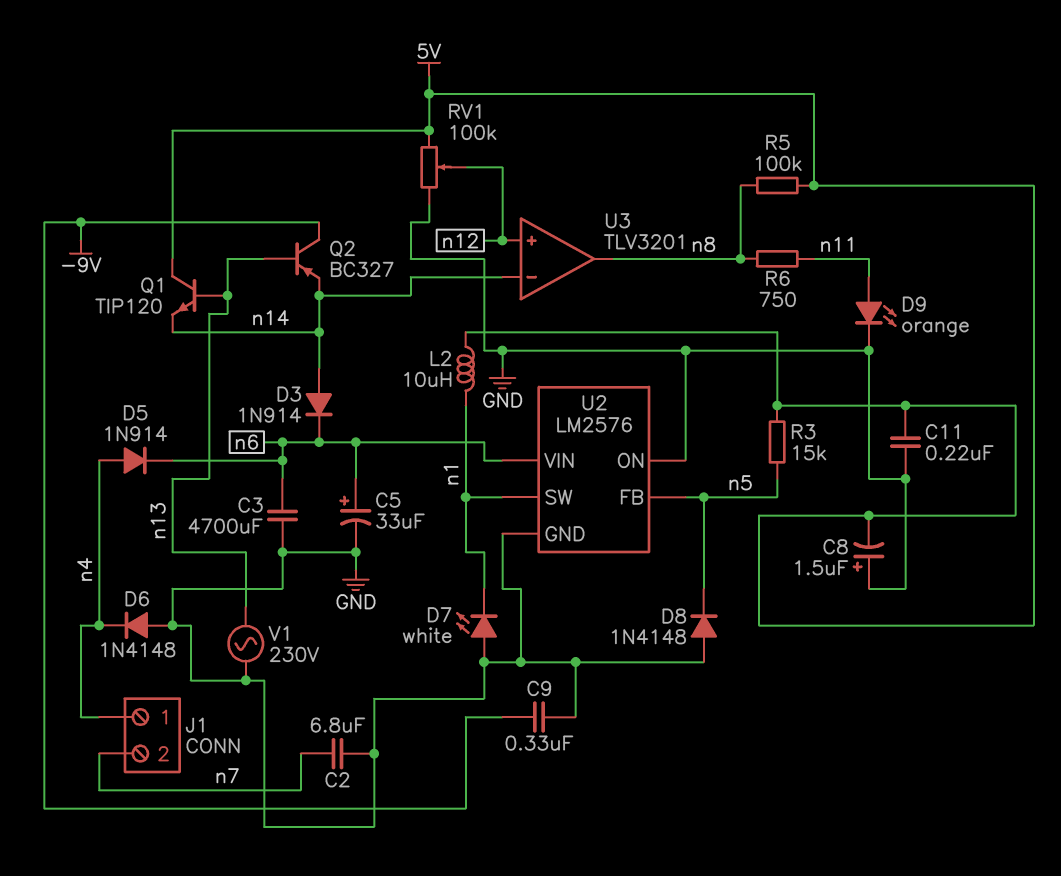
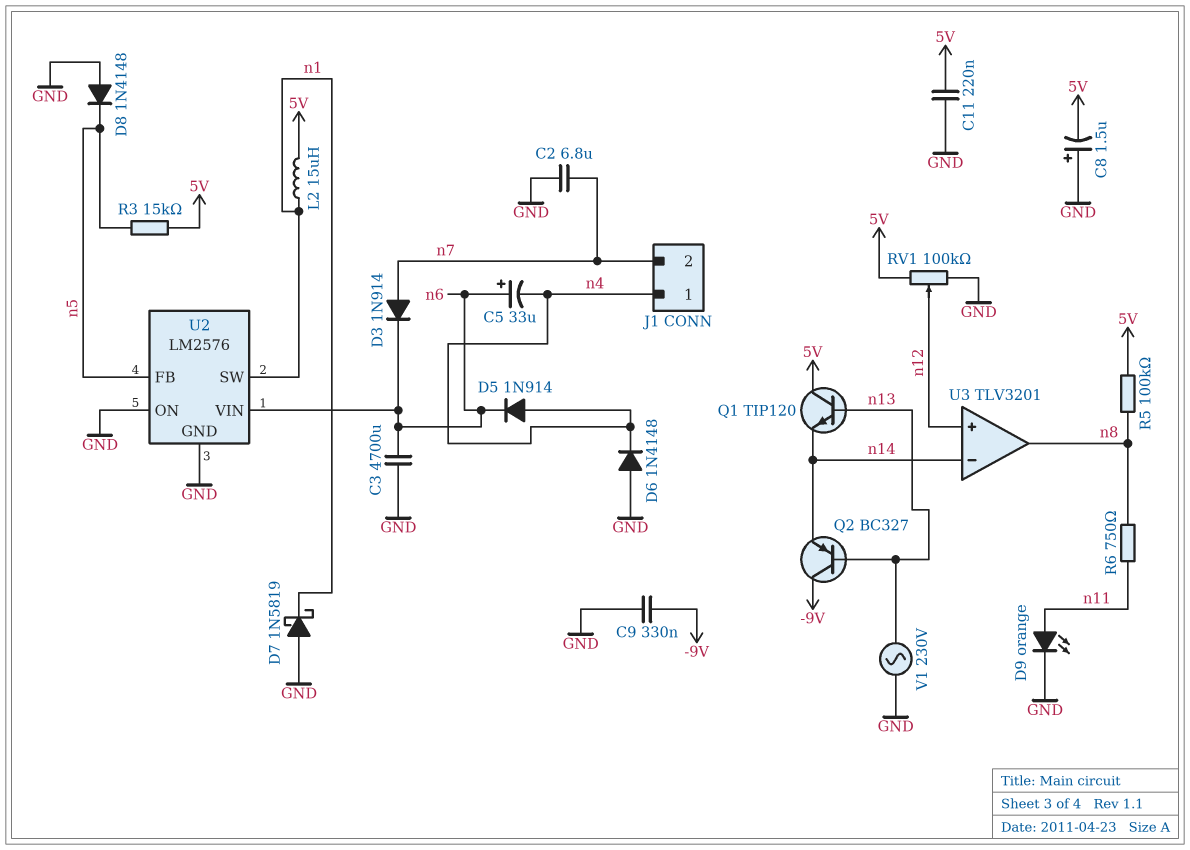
C5: 33uF (plus n6, minus GND) -> 33uF (plus n6, minus n4)
D3: diode 1N914 (A n14, K n6) -> diode 1N914 (A n7, K n6)
D7: LED white (A GND, K n1) -> schottky 1N5819 (A GND, K n1)
L2: 10uH (5V, n1) -> 15uH (5V, n1)

